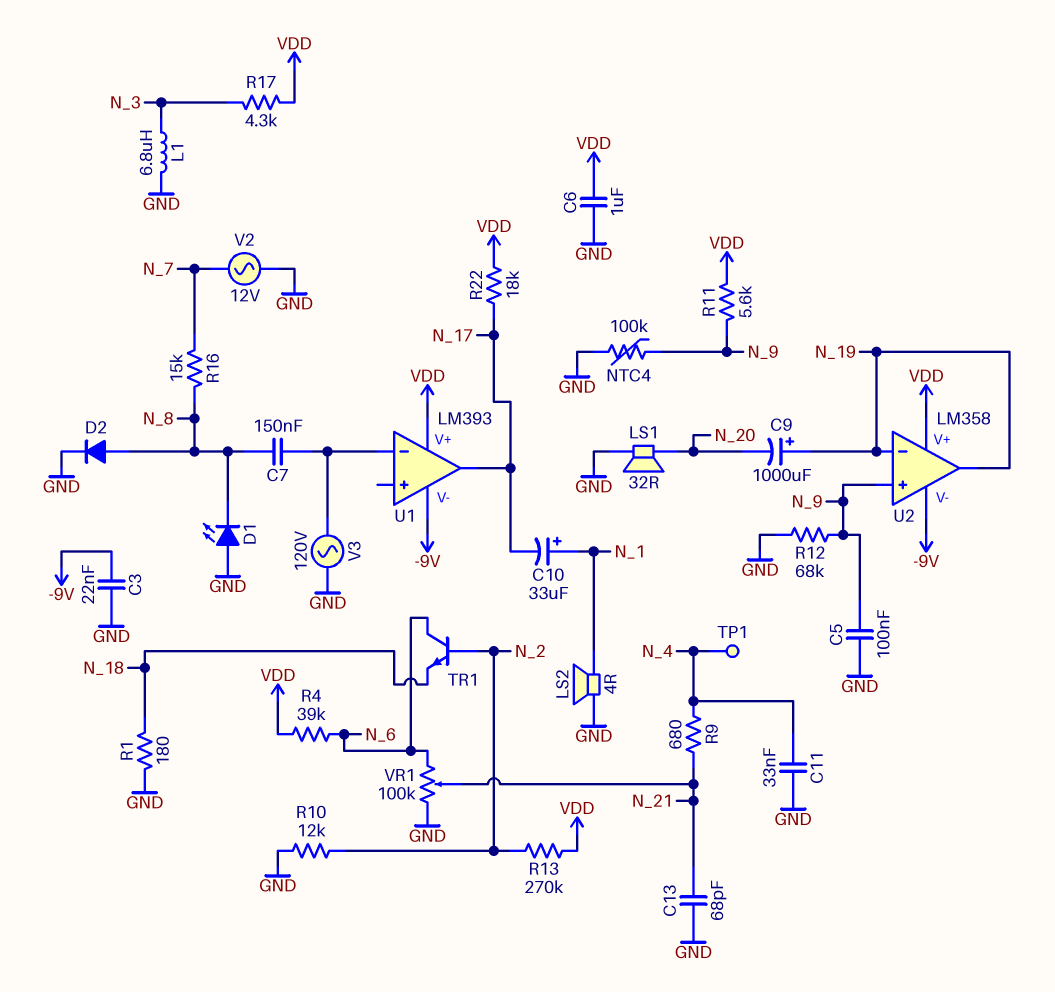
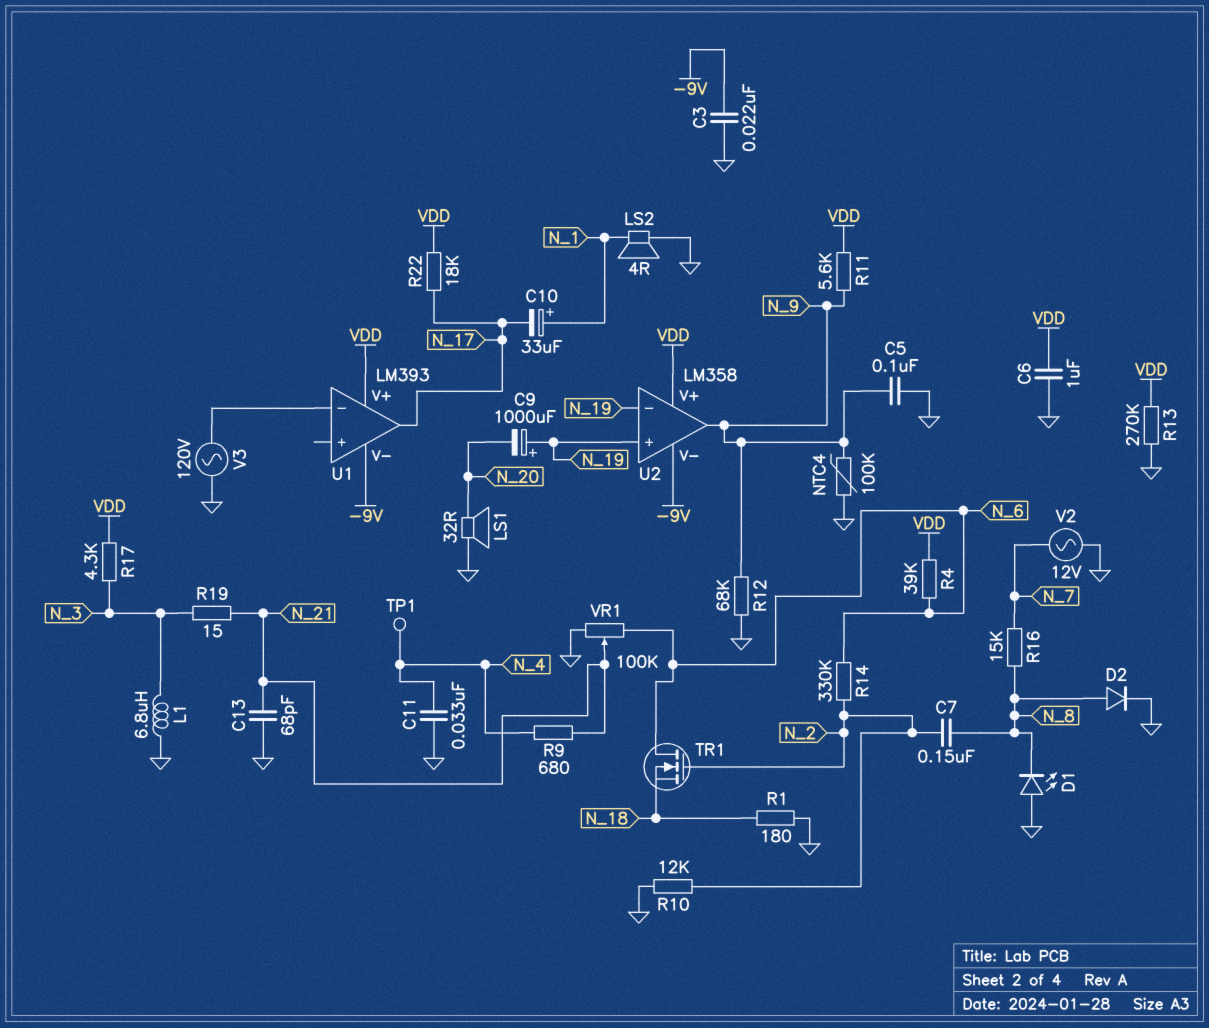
C7: 150nF (N_8, U1/in-) -> 150nF (N_2, N_8)
R13: 270k (N_2, VDD) -> 270k (GND, VDD)
R14: none -> 330k (N_2, N_6)
R19: none -> 15 (N_3, N_21)
TR1: NPN (B N_2, C N_6, E N_18) -> NMOS (G N_2, D N_6, S N_18)
U2 pin in+: N_9 -> N_19
U2 pin out: N_19 -> N_9

